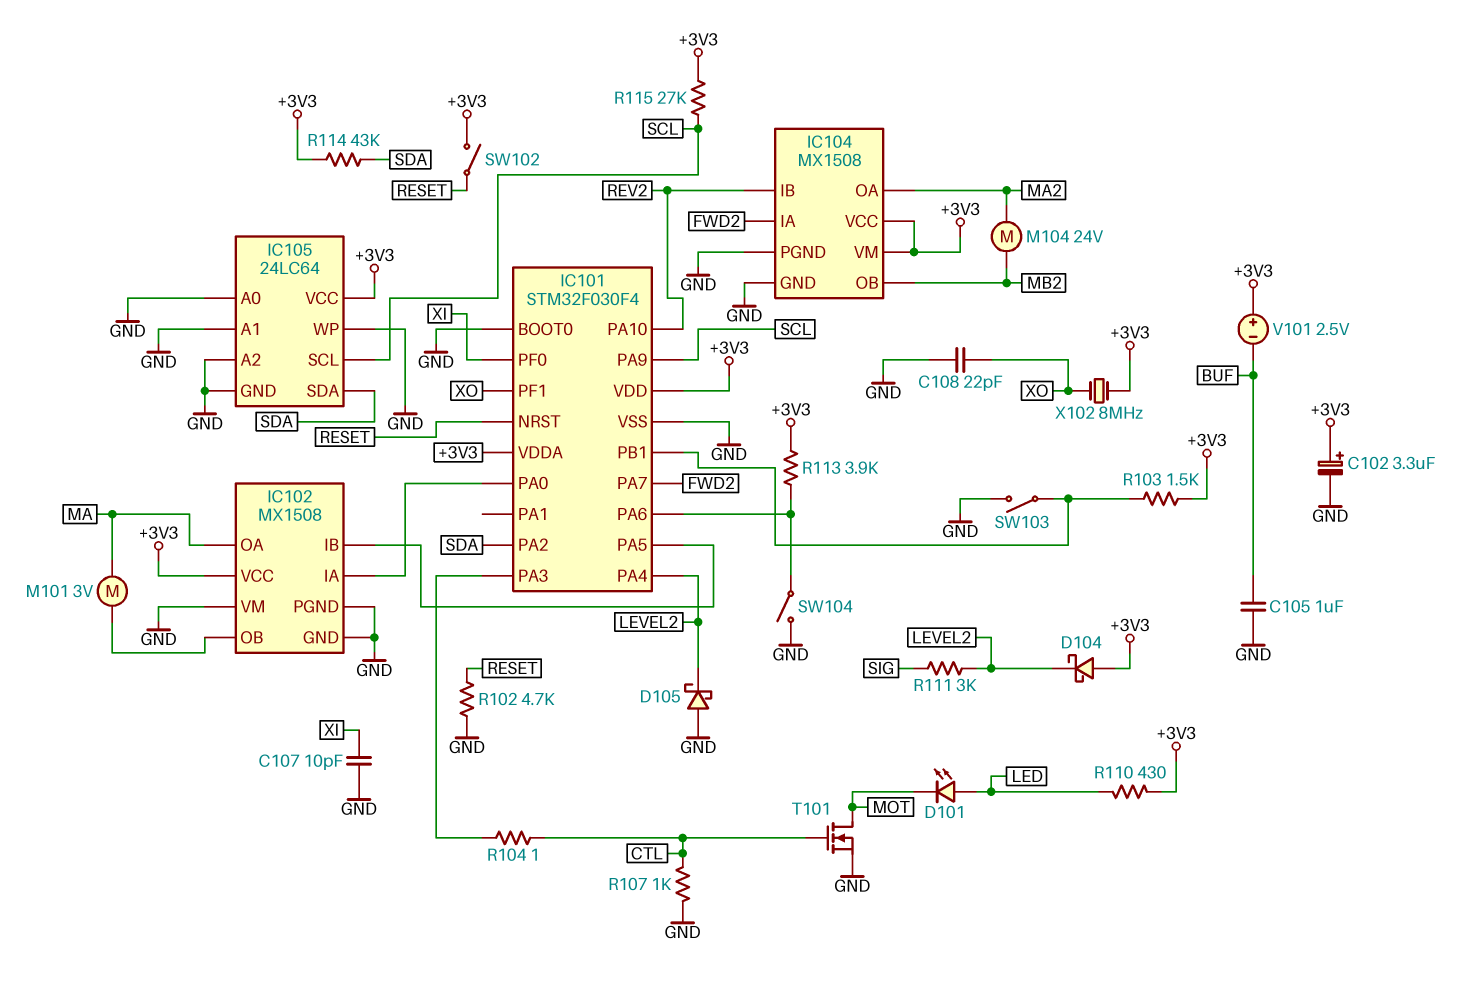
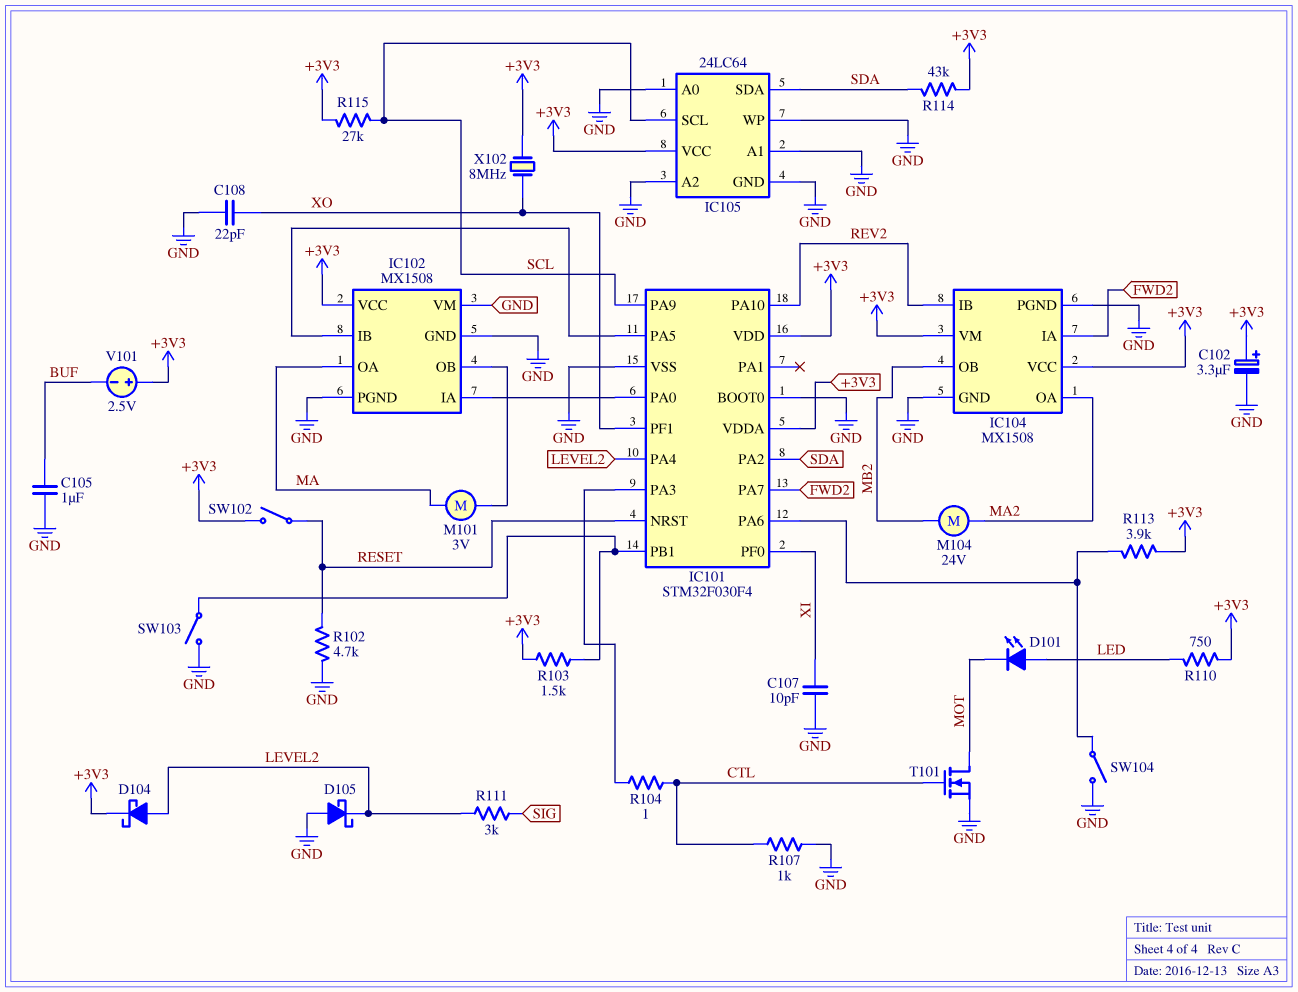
D104: schottky (A +3V3, K LEVEL2) -> schottky (A LEVEL2, K +3V3)
R110: 430 (+3V3, LED) -> 750 (+3V3, LED)

